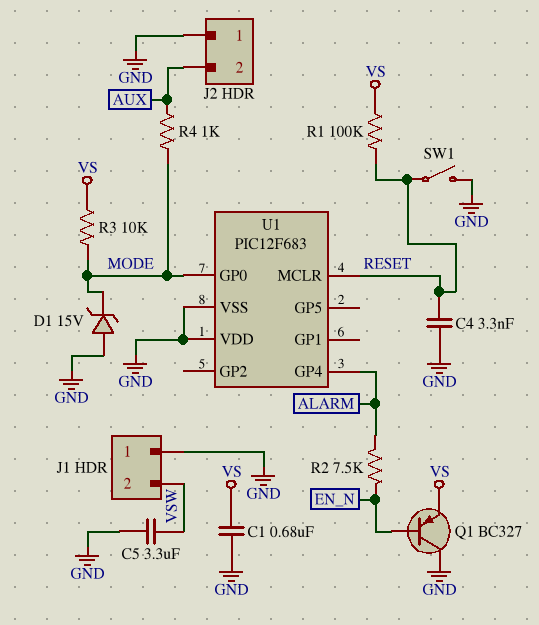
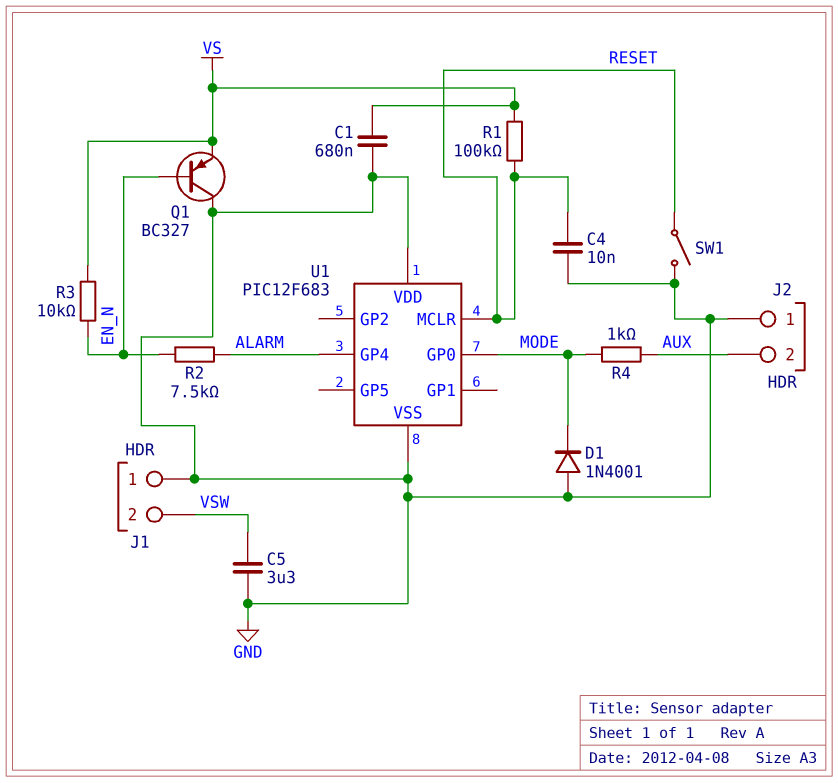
C4: 3.3nF (GND, RESET) -> 10nF (GND, RESET)
D1: zener 15V (A GND, K MODE) -> diode 1N4001 (A GND, K MODE)
R3: 10k (MODE, VS) -> 10k (EN_N, VS)

